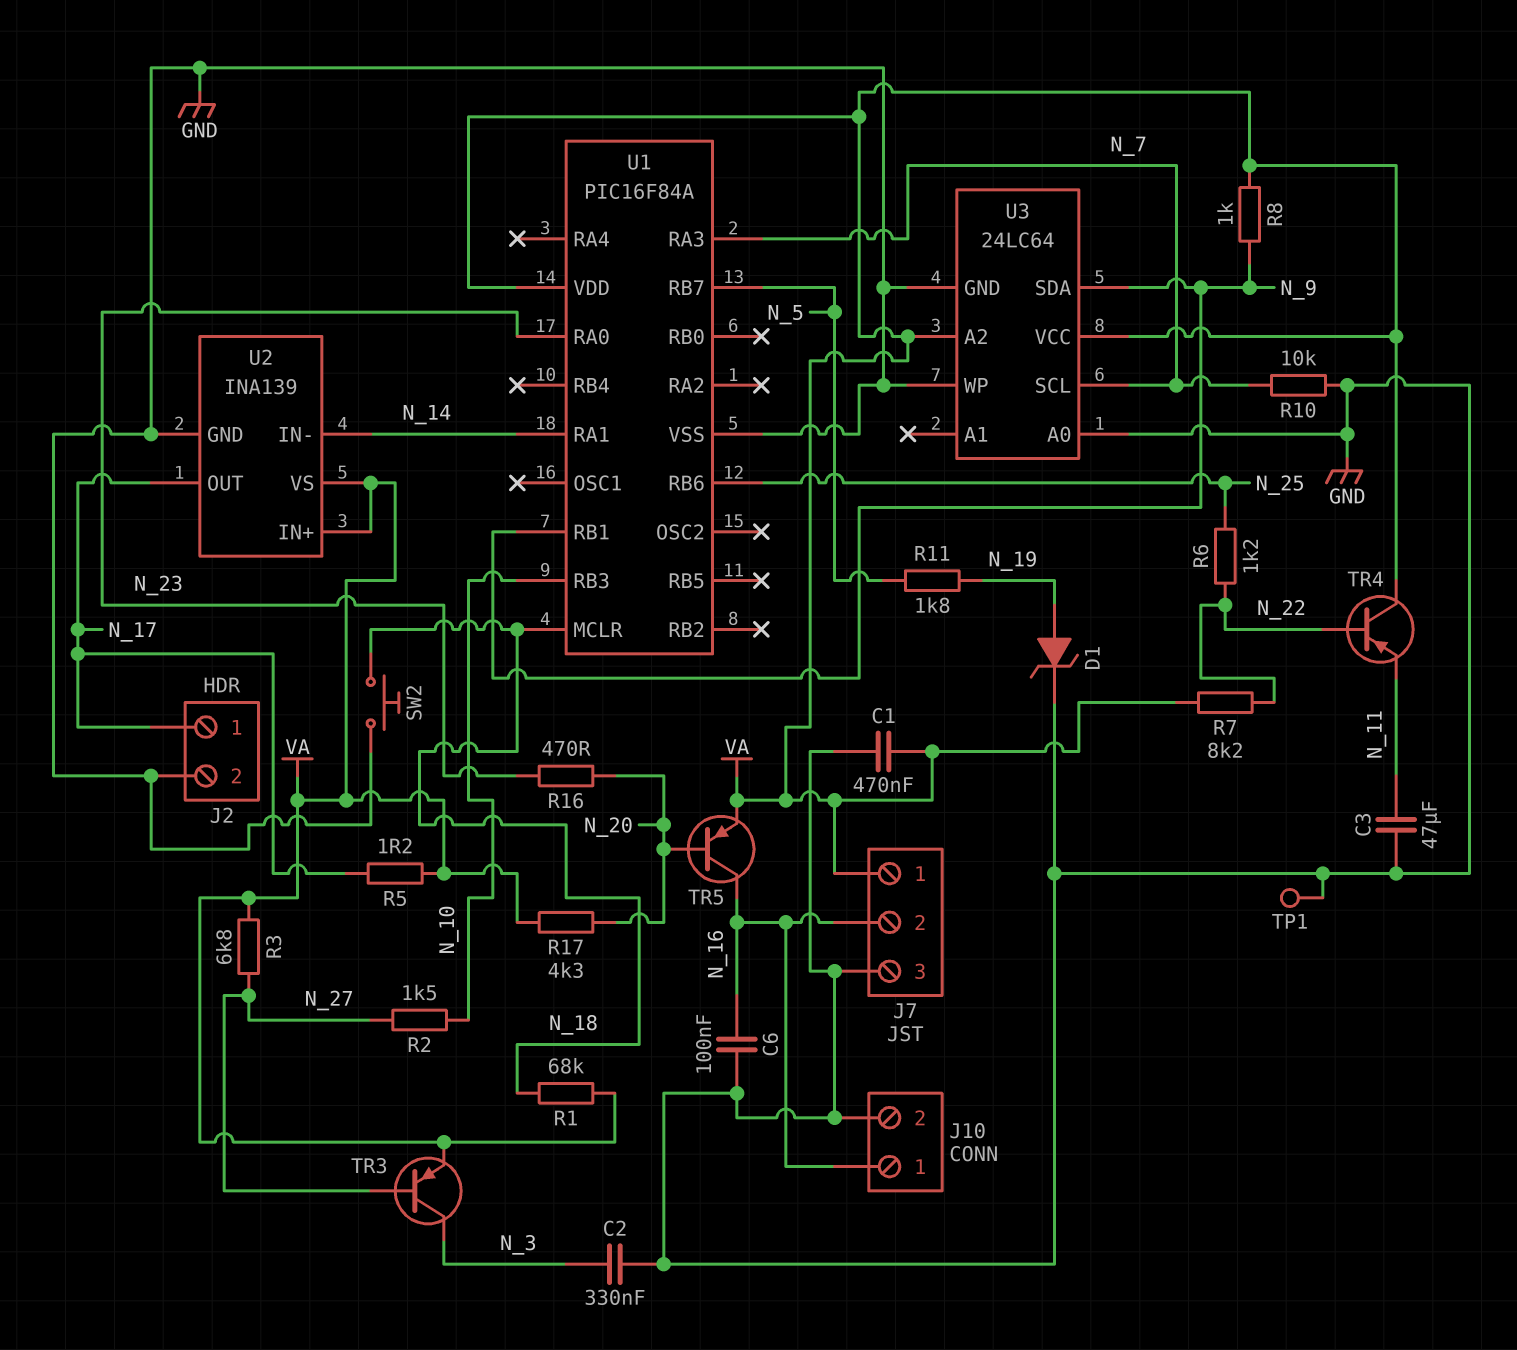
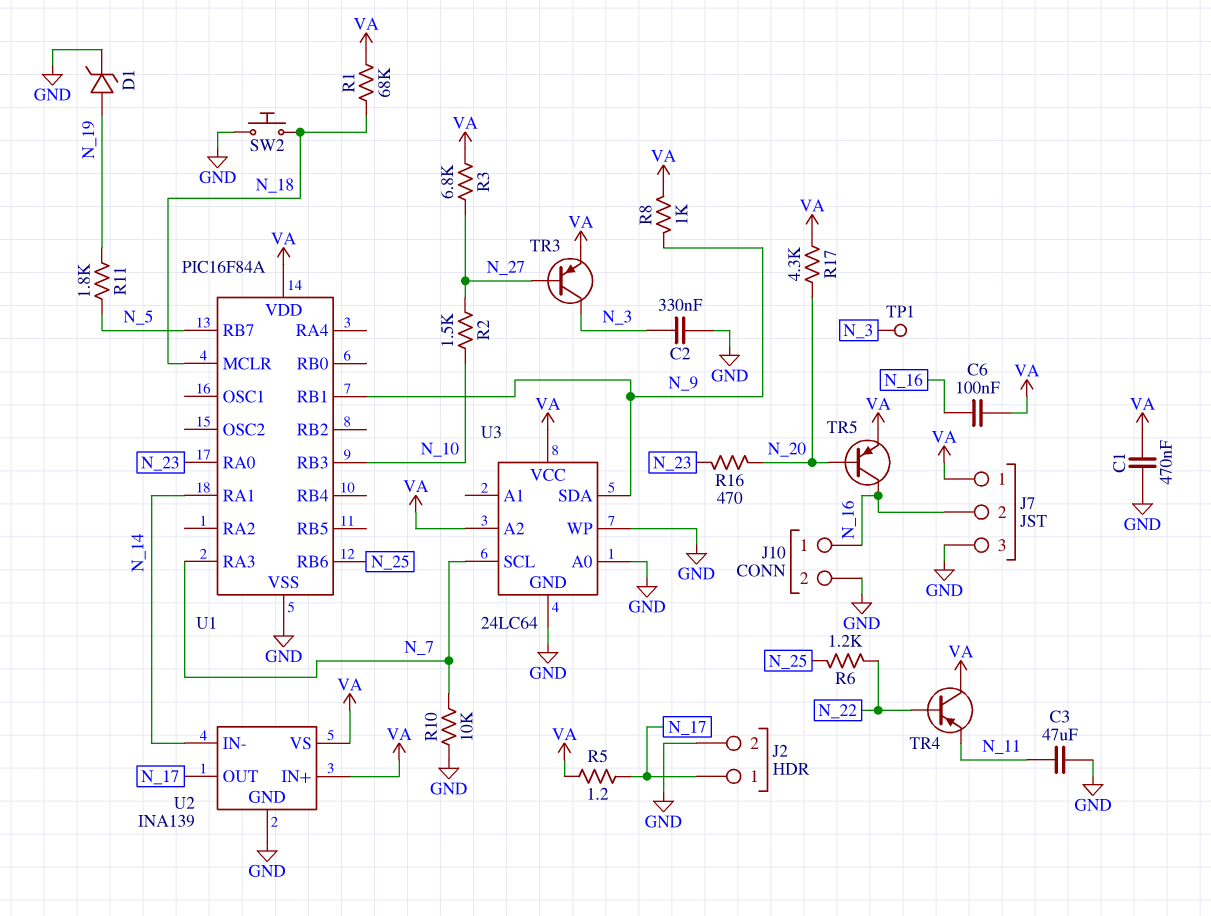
C6: 100nF (GND, N_16) -> 100nF (N_16, VA)
R7: 8.2k (N_22, VA) -> none
TP1: test point (GND) -> test point (N_3)

